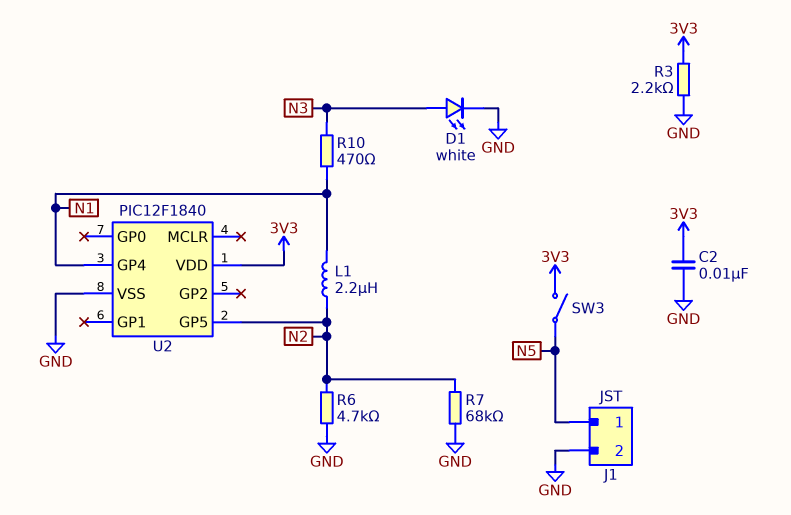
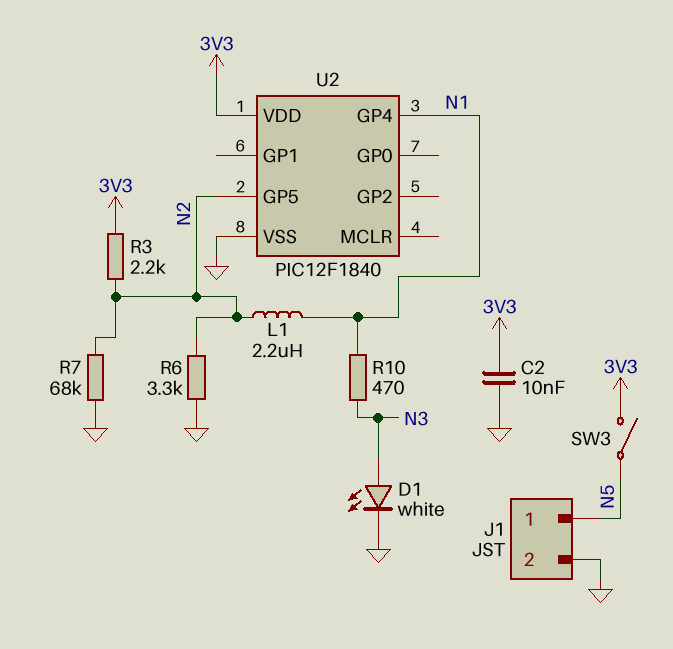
R3: 2.2k (3V3, GND) -> 2.2k (3V3, N2)
R6: 4.7k (GND, N2) -> 3.3k (GND, N2)

